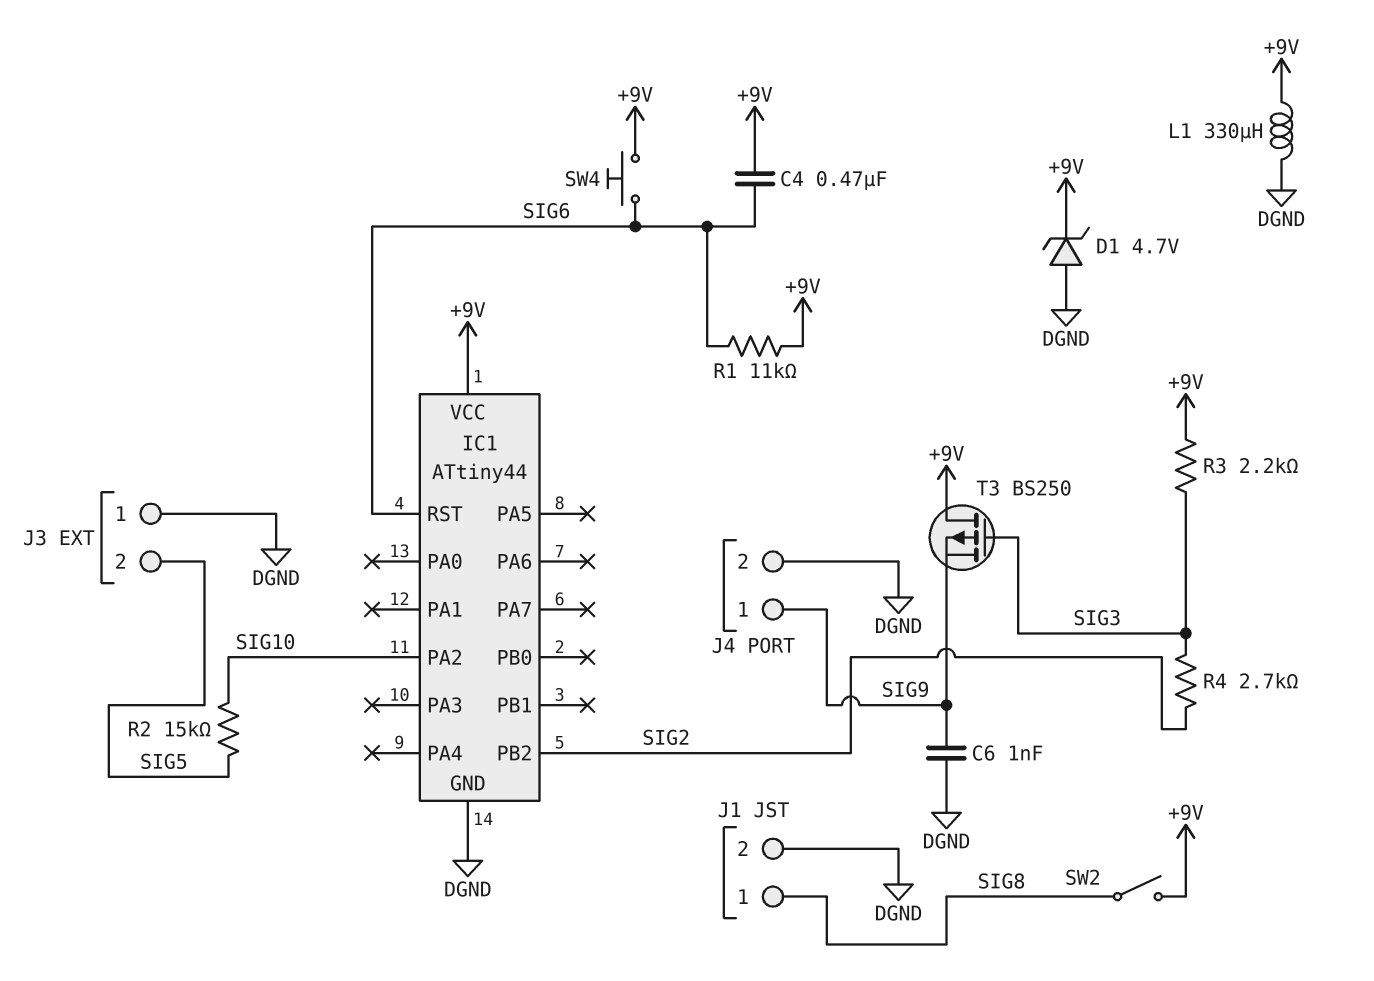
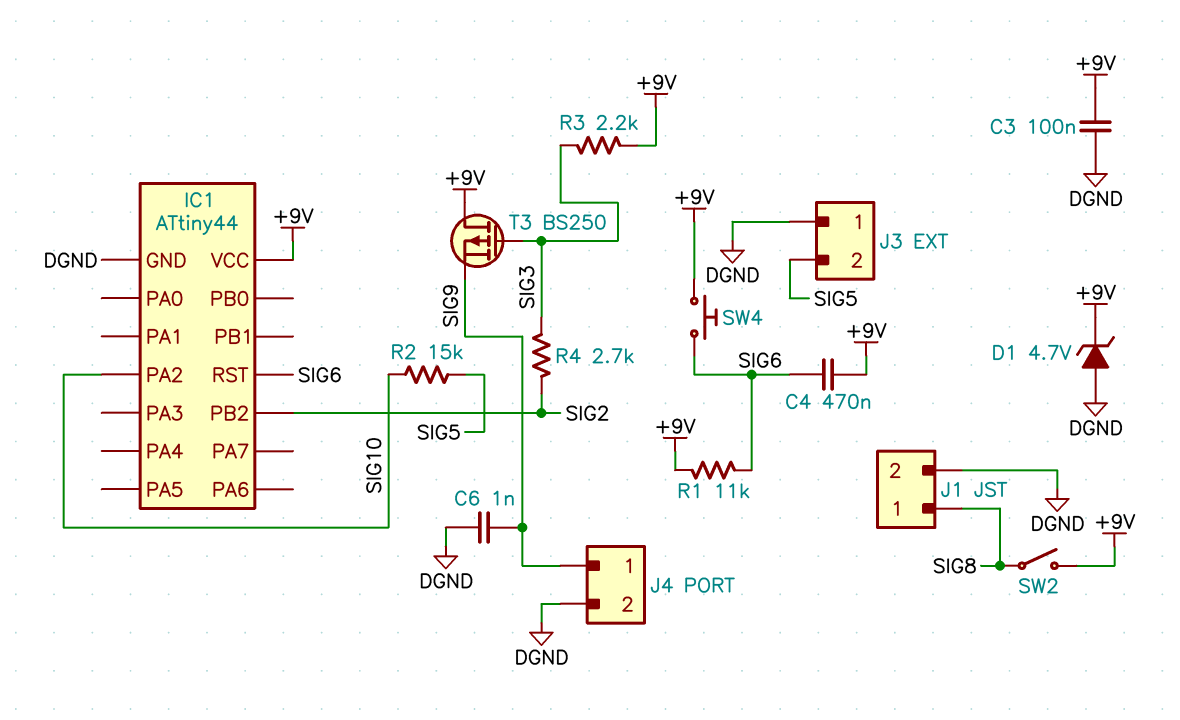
C3: none -> 100nF (+9V, DGND)
L1: 330uH (+9V, DGND) -> none

